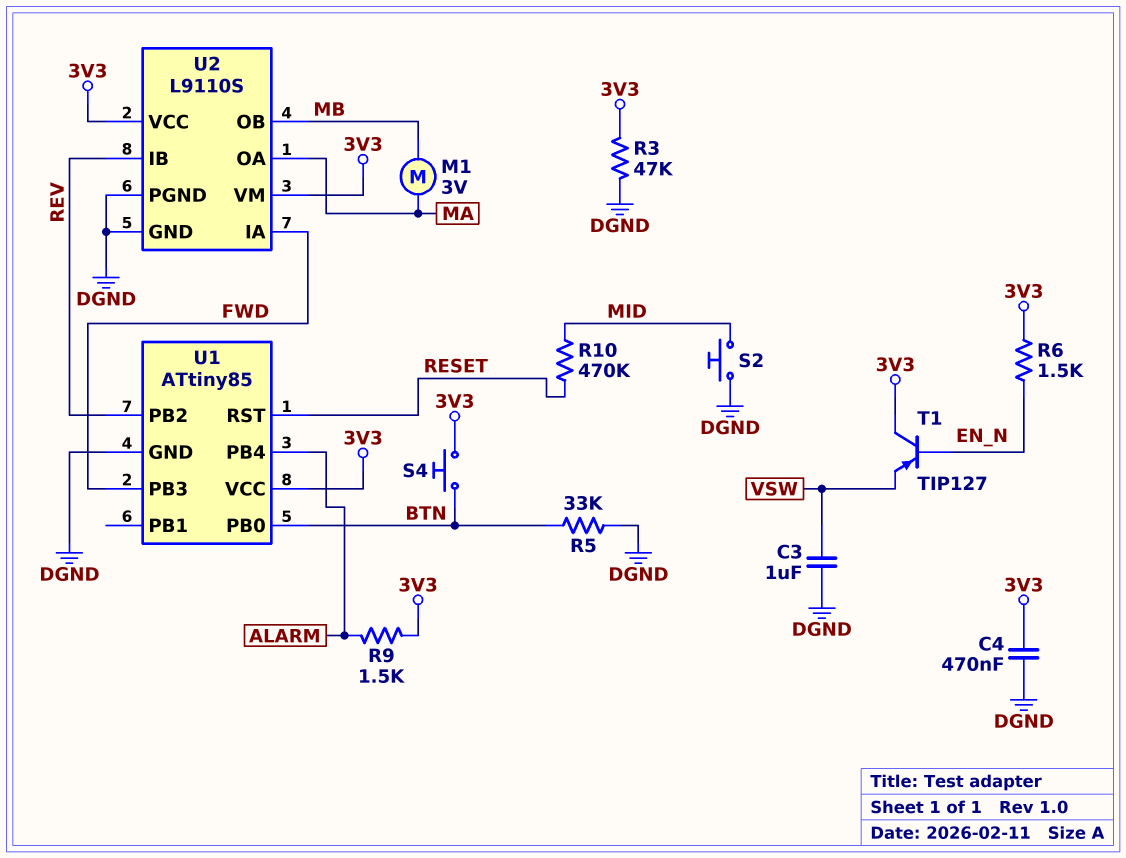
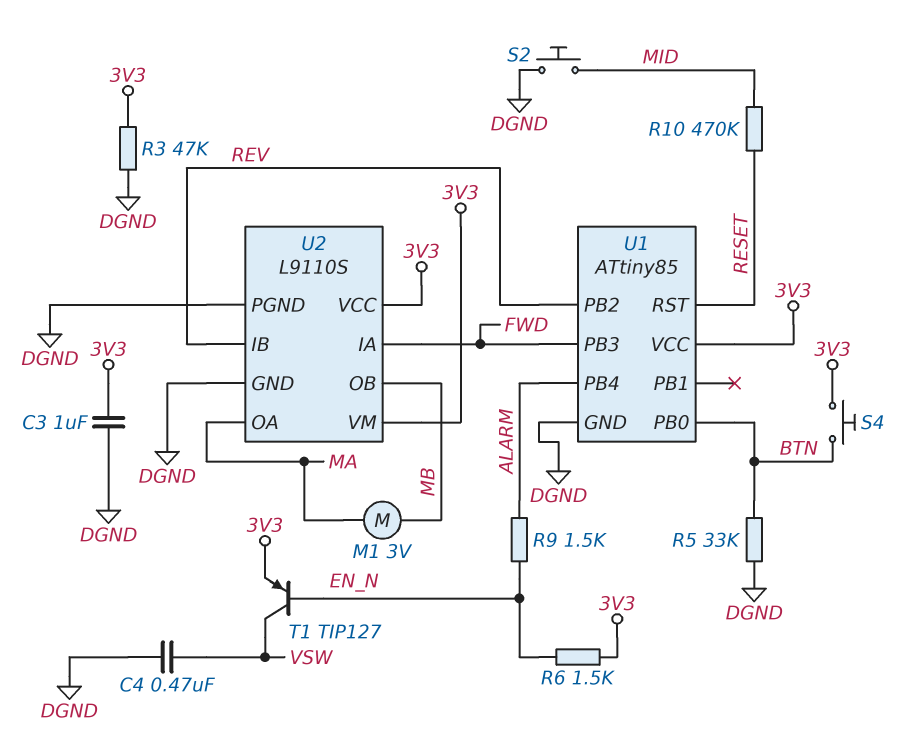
C3: 1uF (DGND, VSW) -> 1uF (3V3, DGND)
C4: 470nF (3V3, DGND) -> 470nF (DGND, VSW)
R9: 1.5k (3V3, ALARM) -> 1.5k (ALARM, EN_N)
T1: PNP TIP127 (B EN_N, C 3V3, E VSW) -> PNP TIP127 (B EN_N, C VSW, E 3V3)

